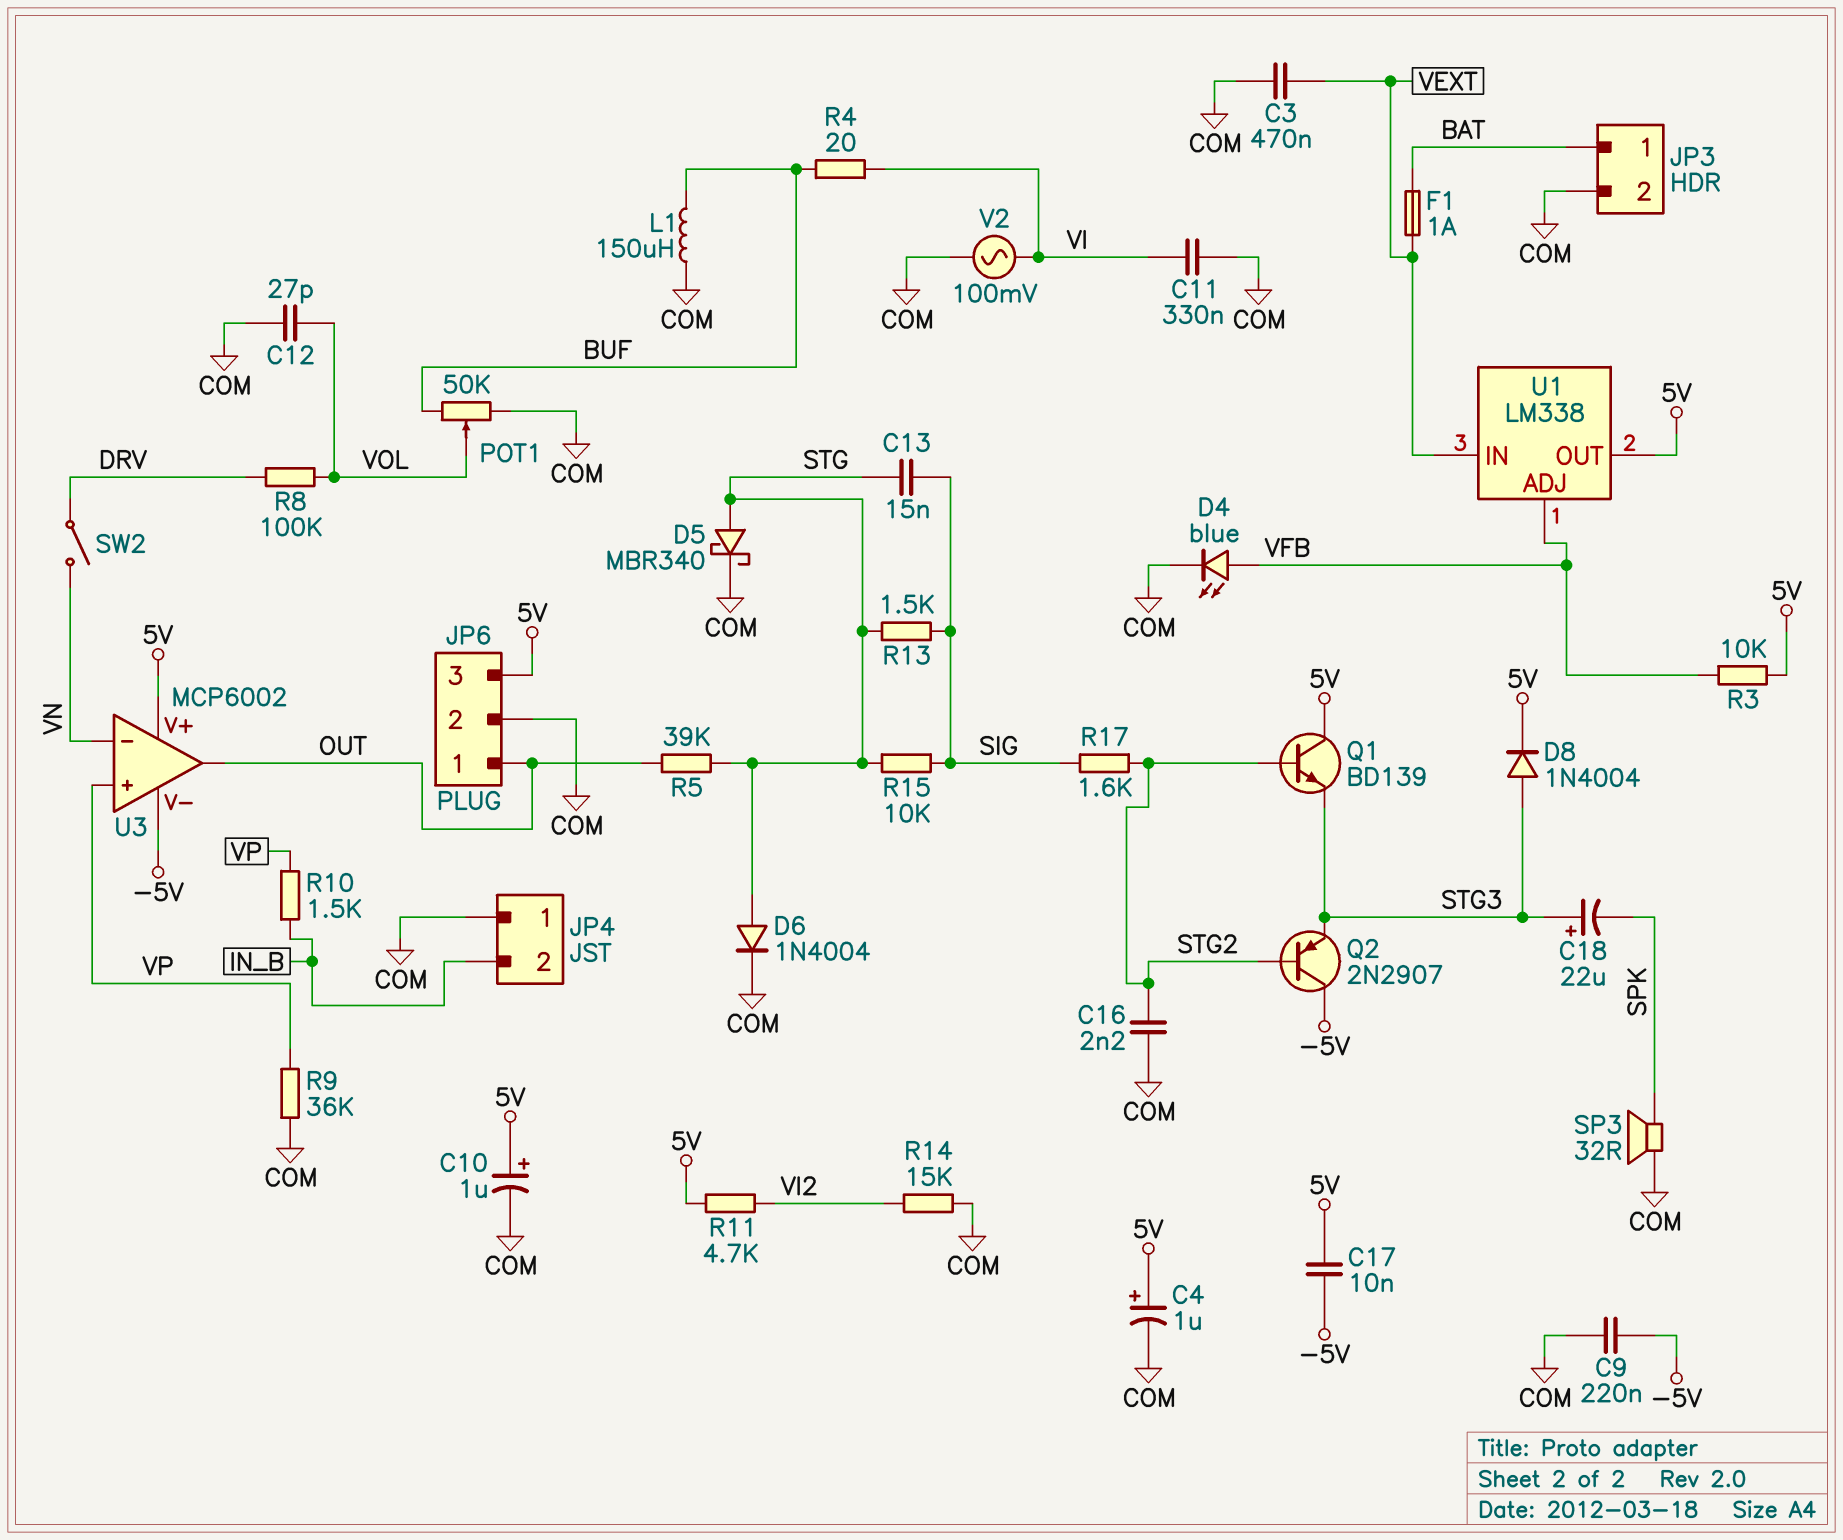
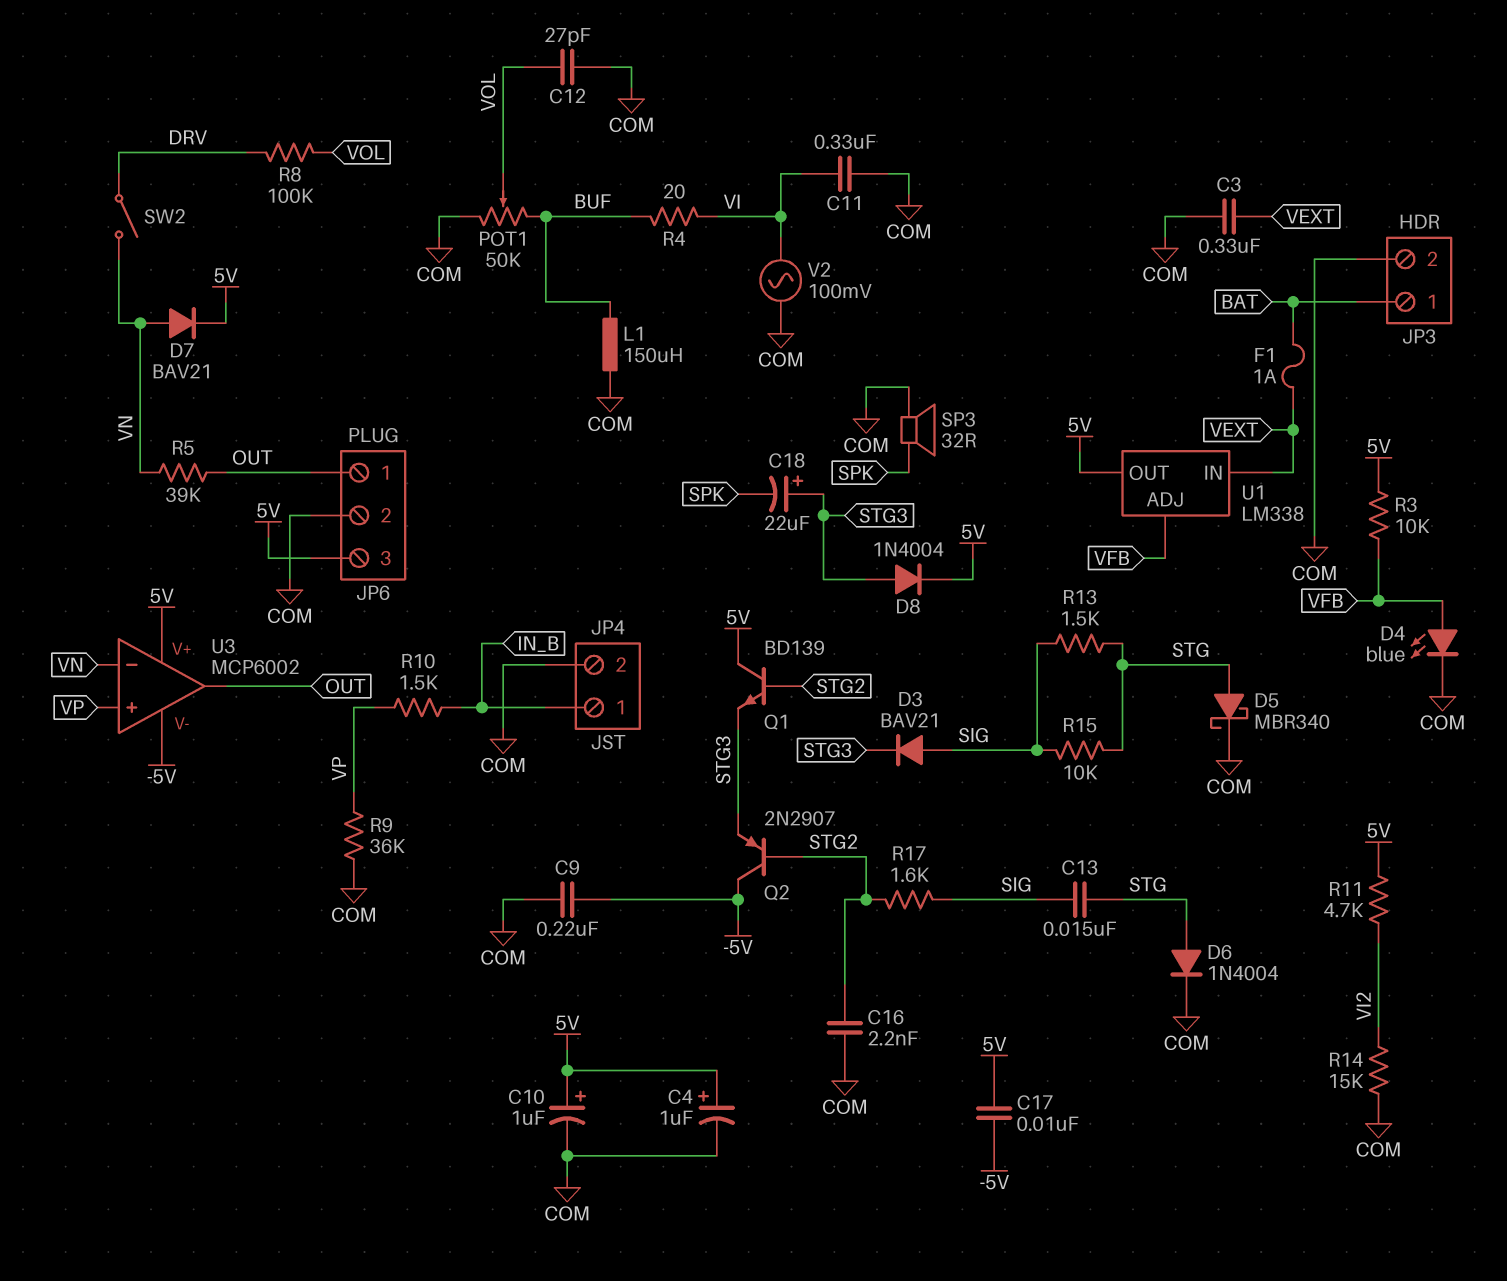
C3: 470nF (COM, VEXT) -> 330nF (COM, VEXT)
D3: none -> diode BAV21 (A SIG, K STG3)
D7: none -> diode BAV21 (A VN, K 5V)
JP4 pin 1: COM -> IN_B
JP4 pin 2: IN_B -> COM
R5: 39k (OUT, STG) -> 39k (OUT, VN)

